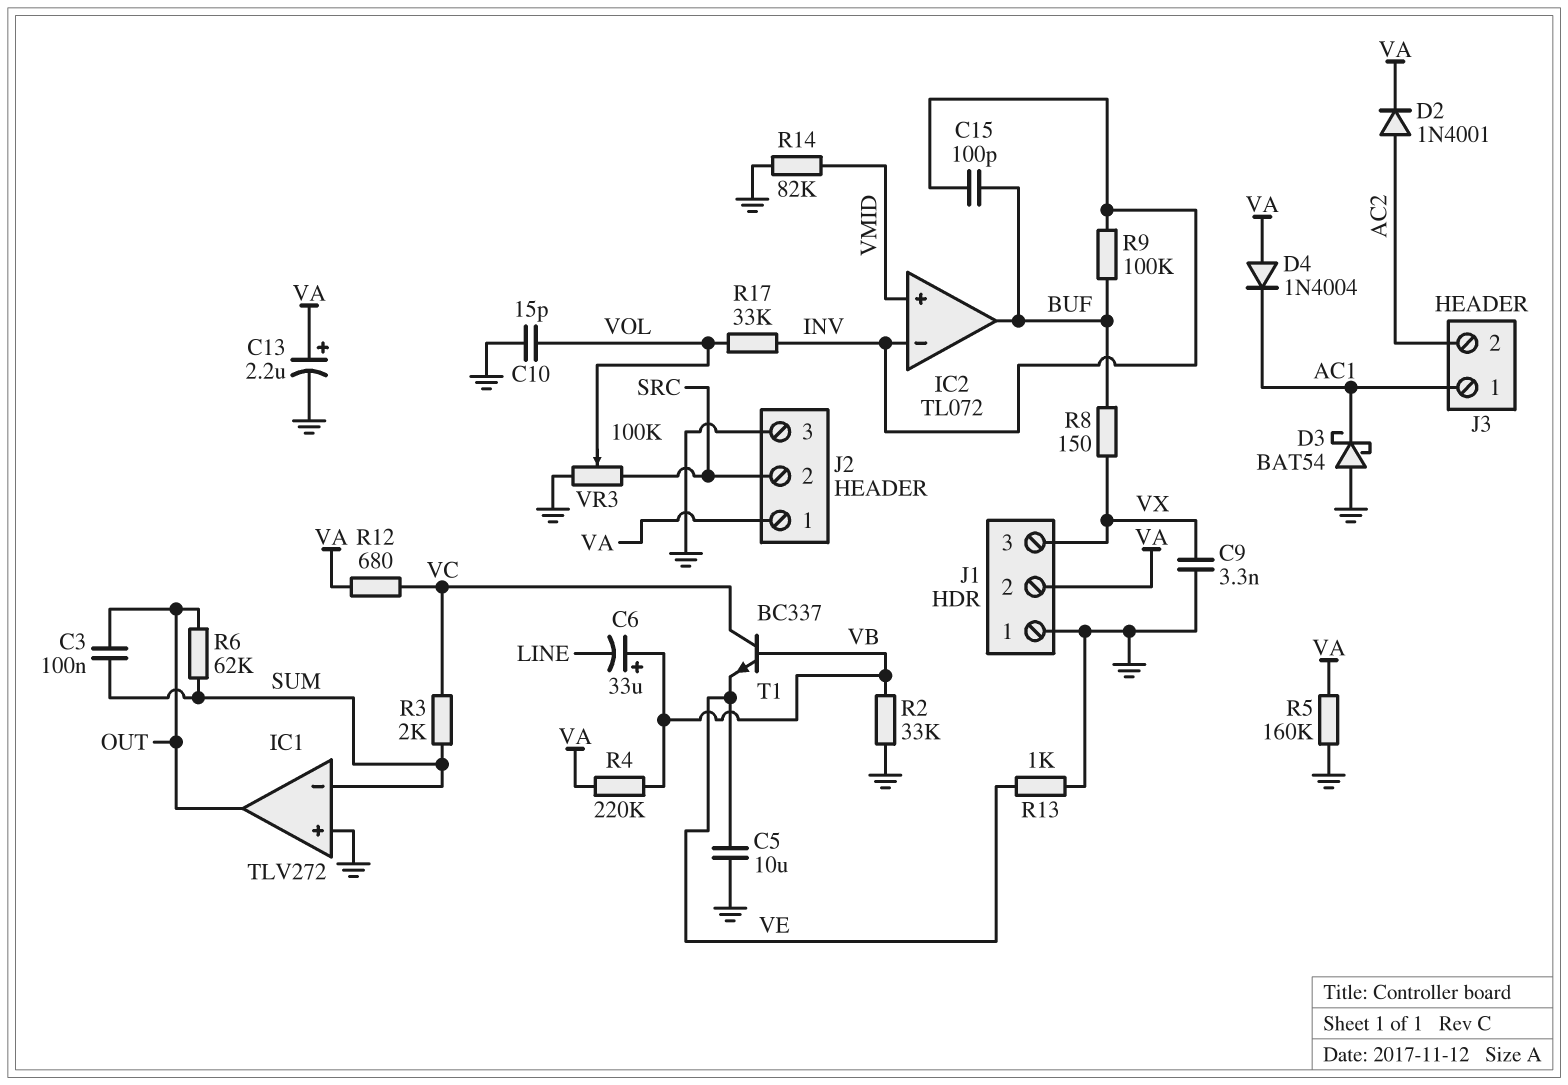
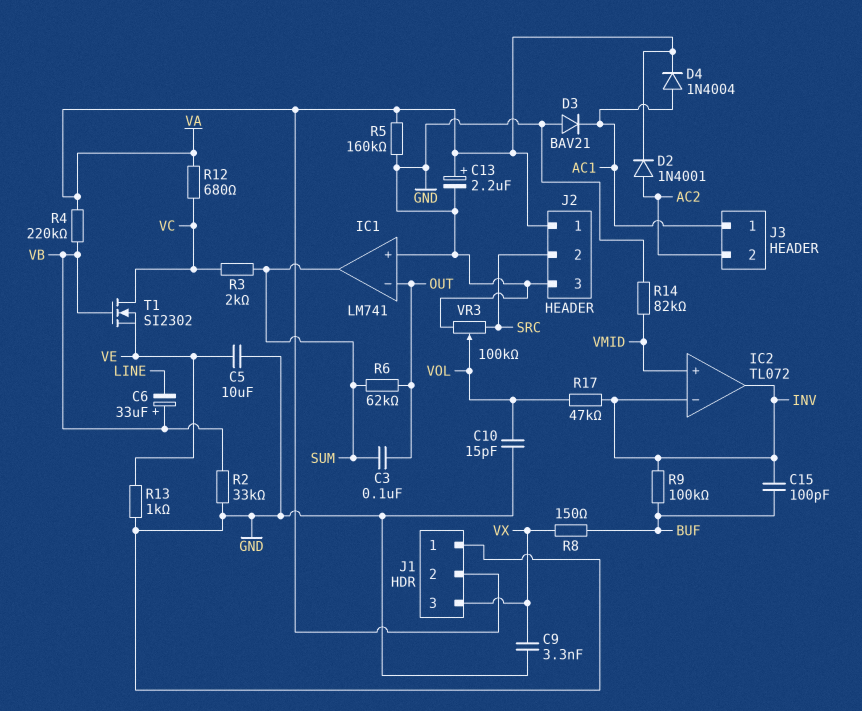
D3: schottky BAT54 (A GND, K AC1) -> diode BAV21 (A GND, K AC1)
D4: diode 1N4004 (A VA, K AC1) -> diode 1N4004 (A AC1, K VA)
IC1: TLV272 -> LM741
IC1 pin in-: SUM -> OUT
IC1 pin out: OUT -> SUM
IC2 pin out: BUF -> INV
R17: 33k (INV, VOL) -> 47k (INV, VOL)
T1: NPN BC337 (B VB, C VC, E VE) -> NMOS SI2302 (G VB, D VC, S VE)

